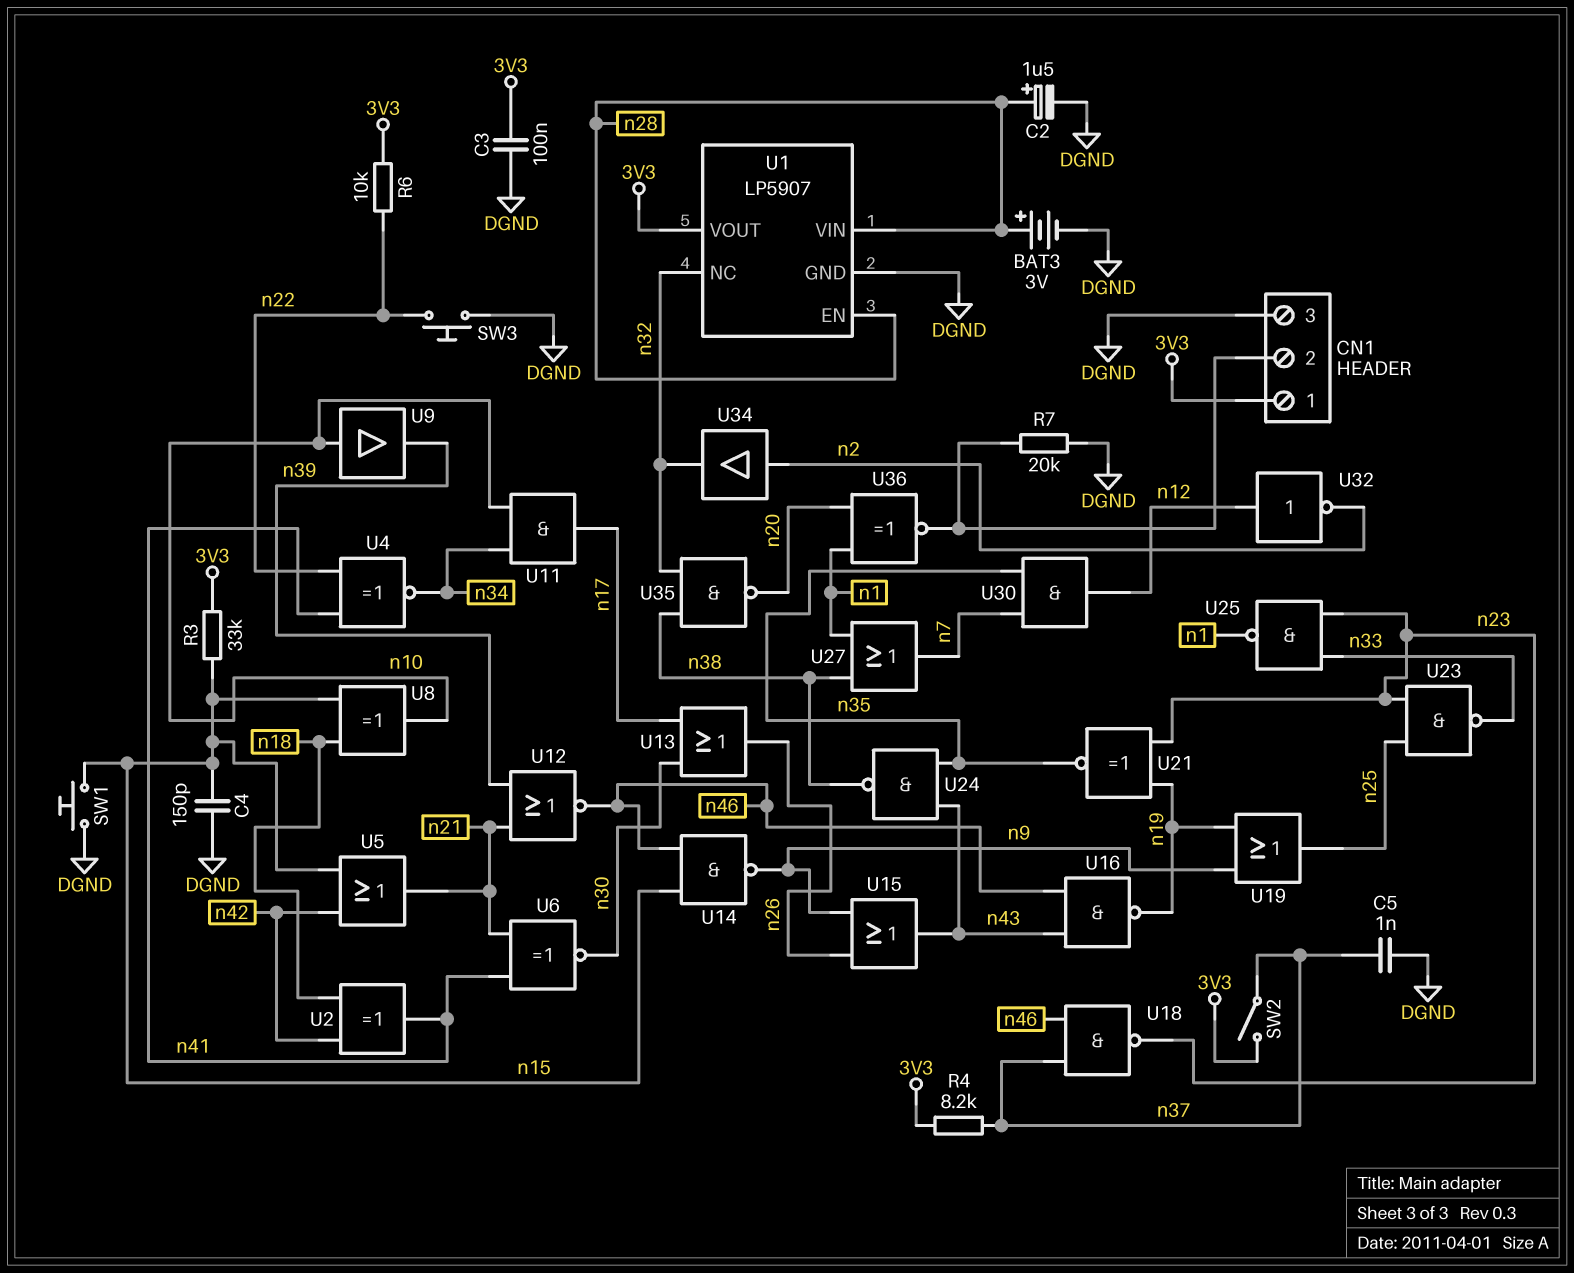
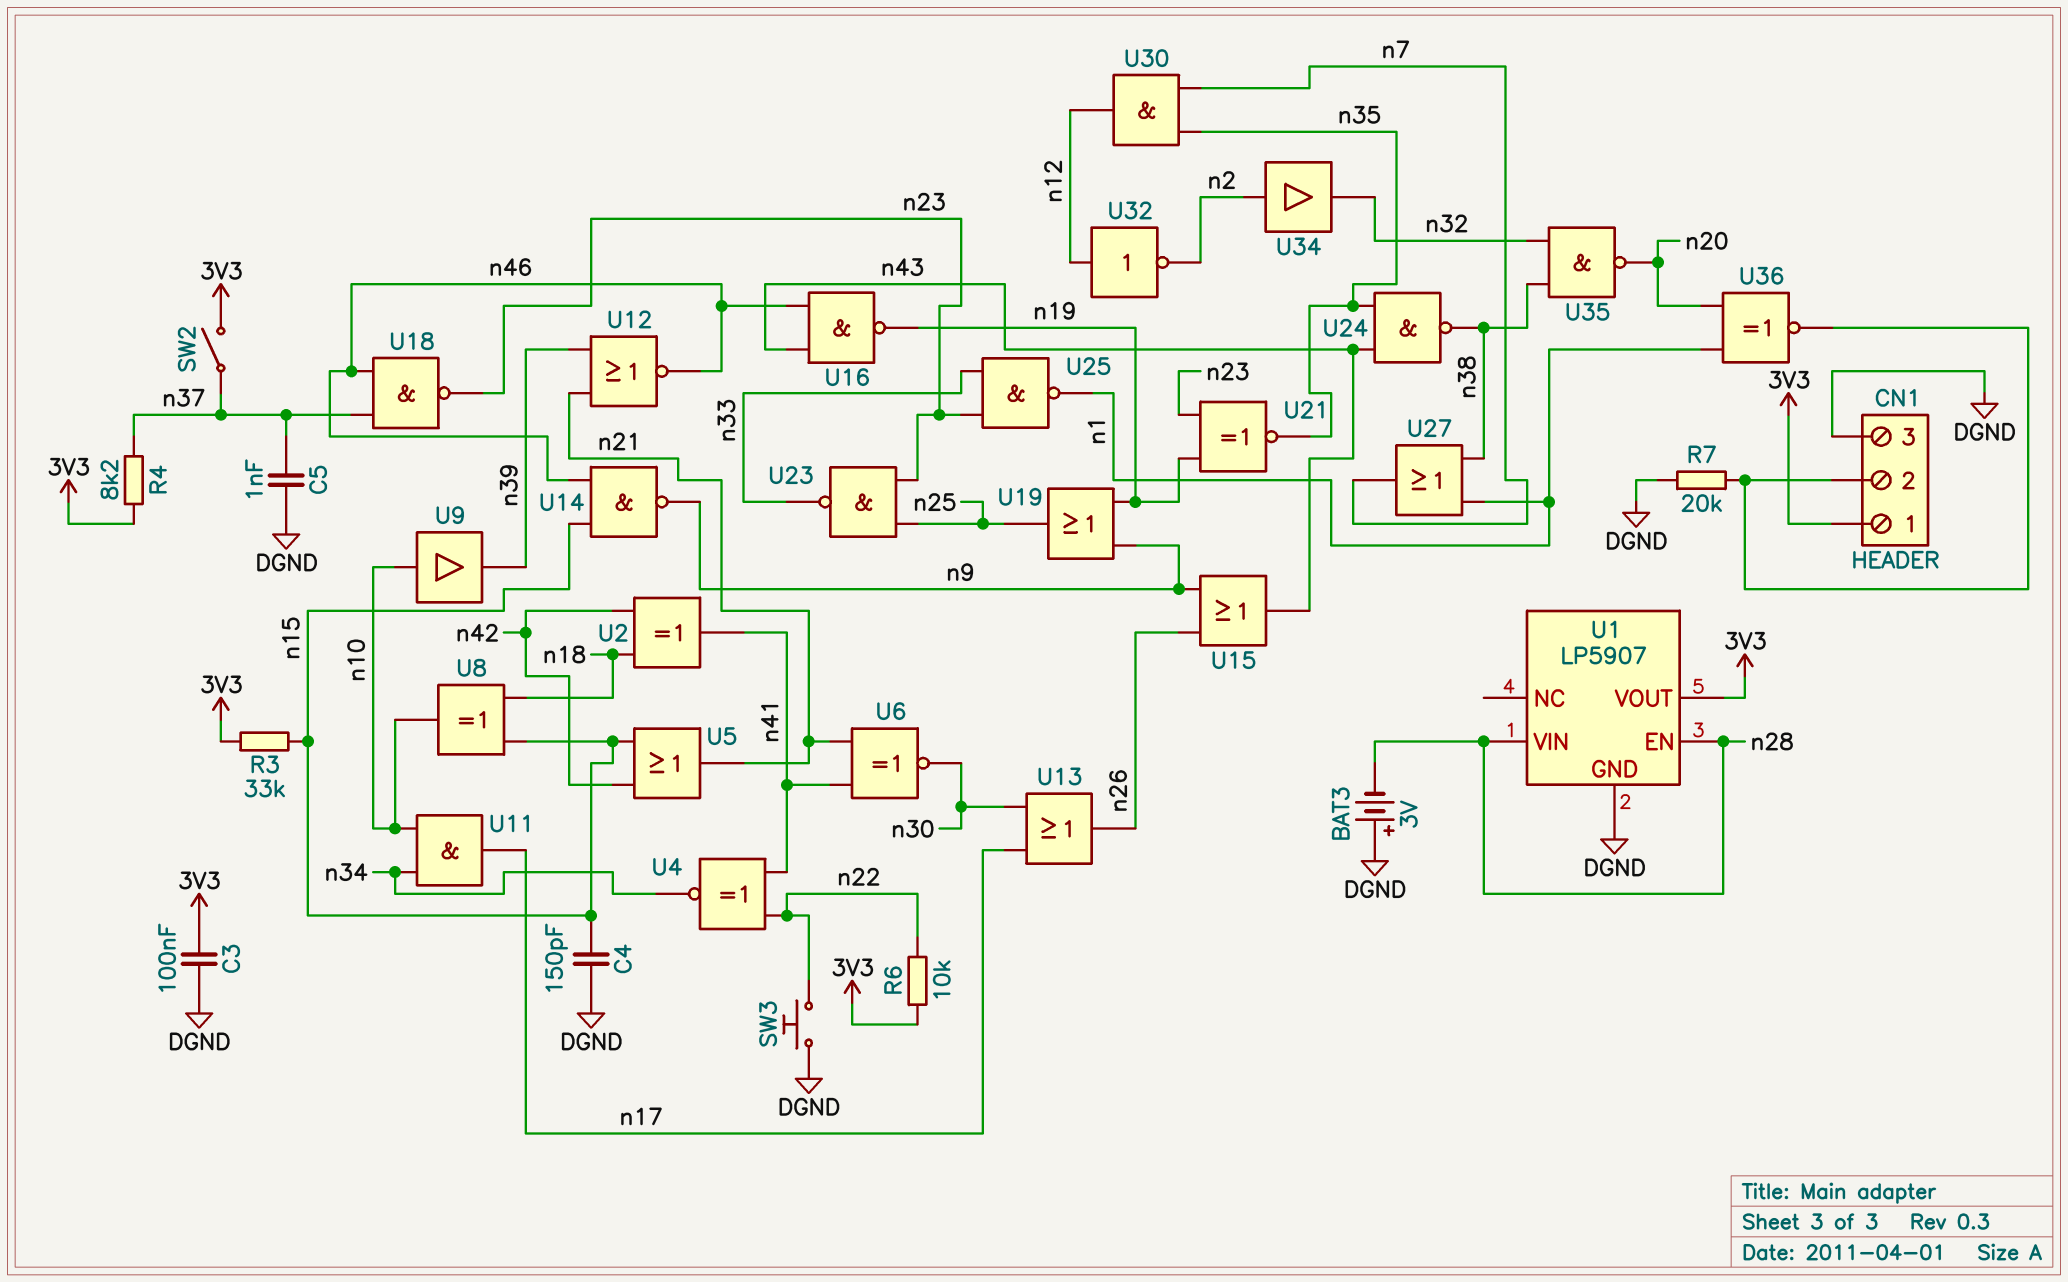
BAT3: 3V (plus n28, minus DGND) -> 3V (plus DGND, minus n28)
C2: 1.5uF (plus n28, minus DGND) -> none
SW1: button (DGND, n15) -> none
U1 pin NC: n32 -> none

